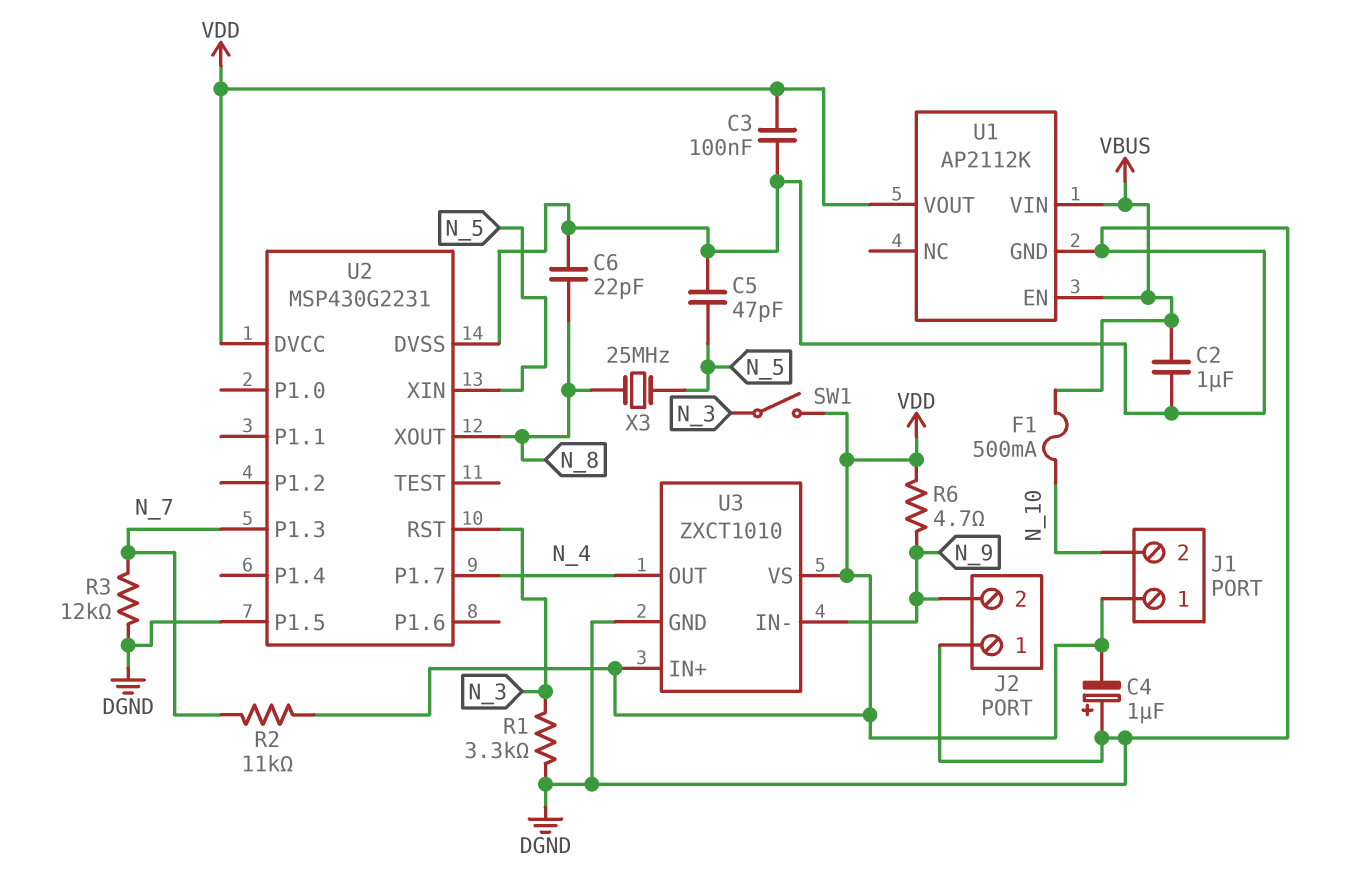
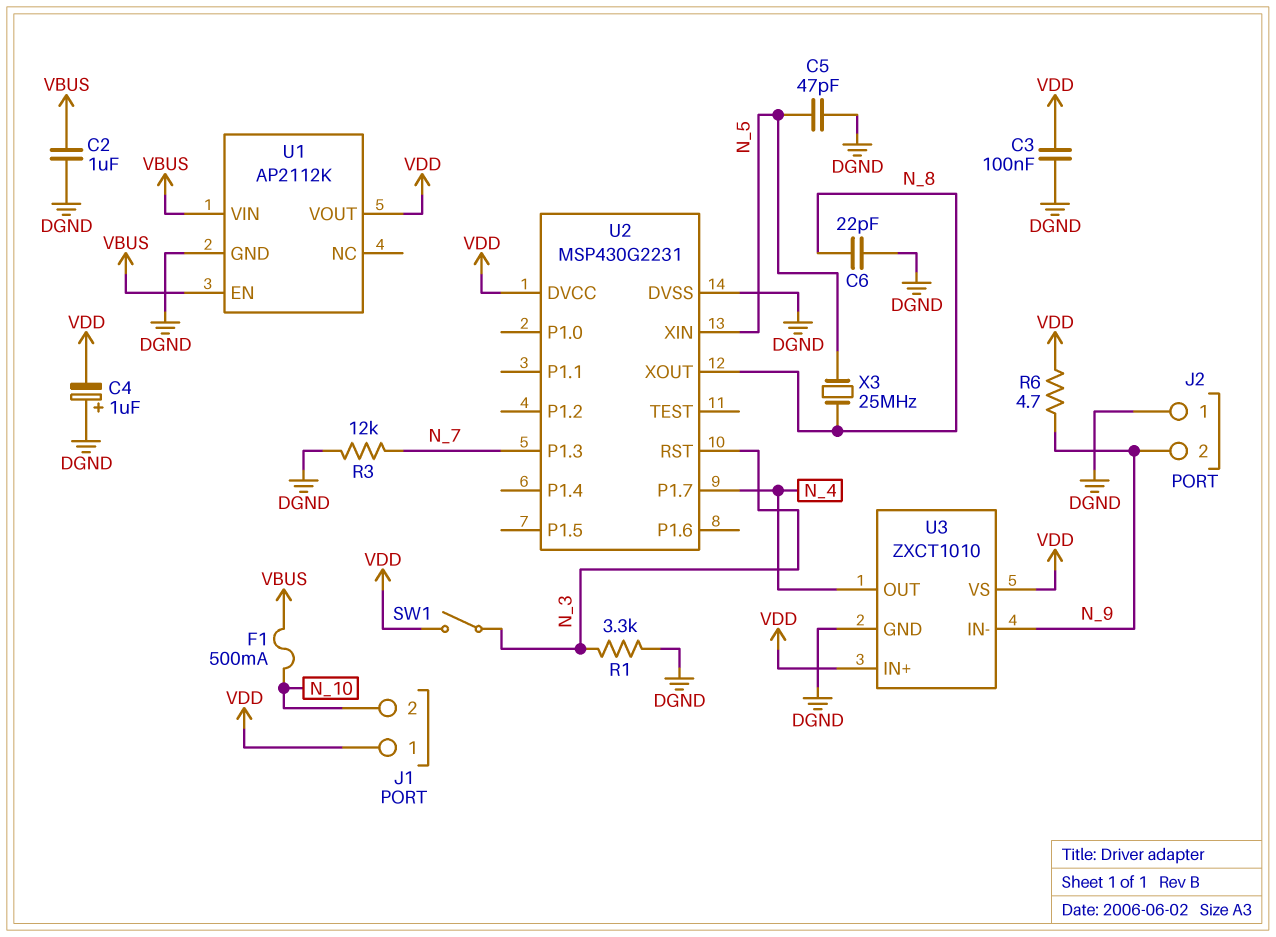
R2: 11k (N_7, VDD) -> none
U2 pin P1.5: DGND -> none

